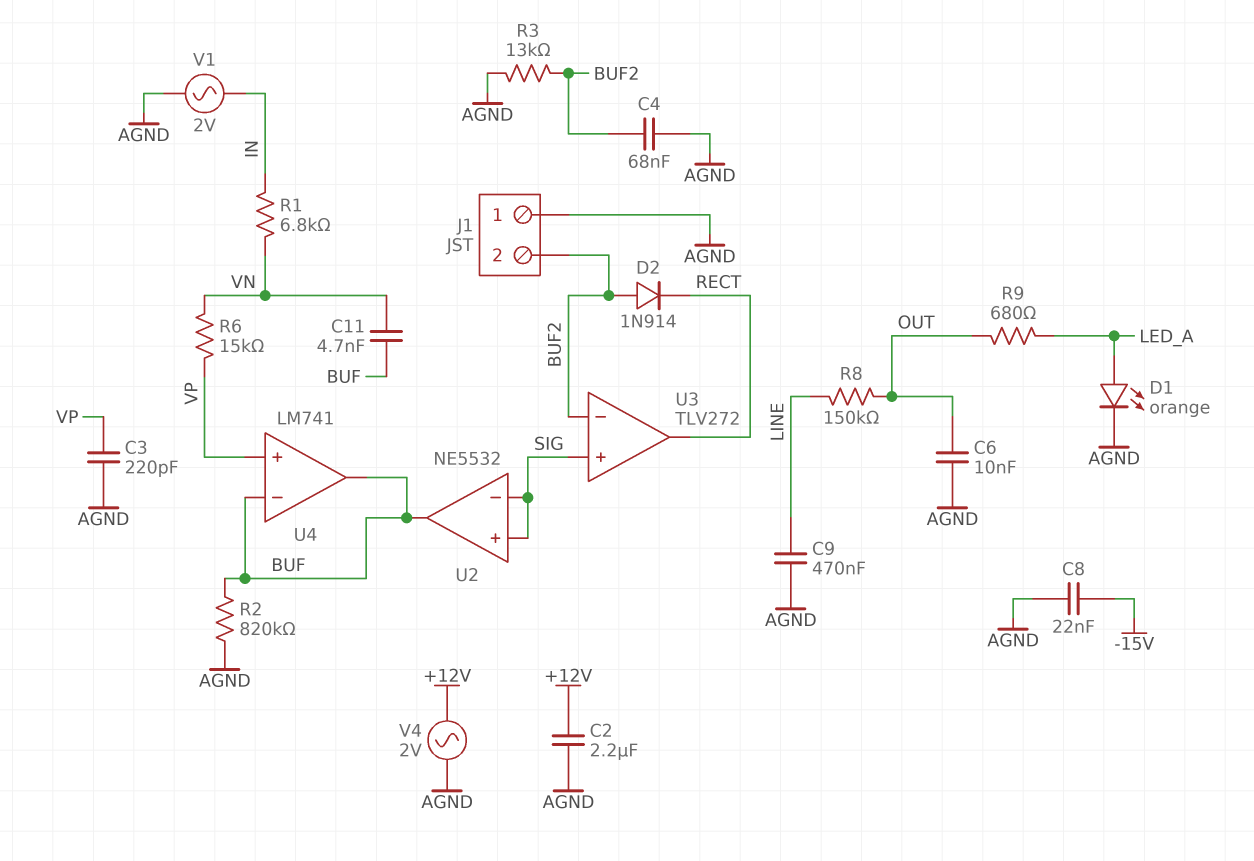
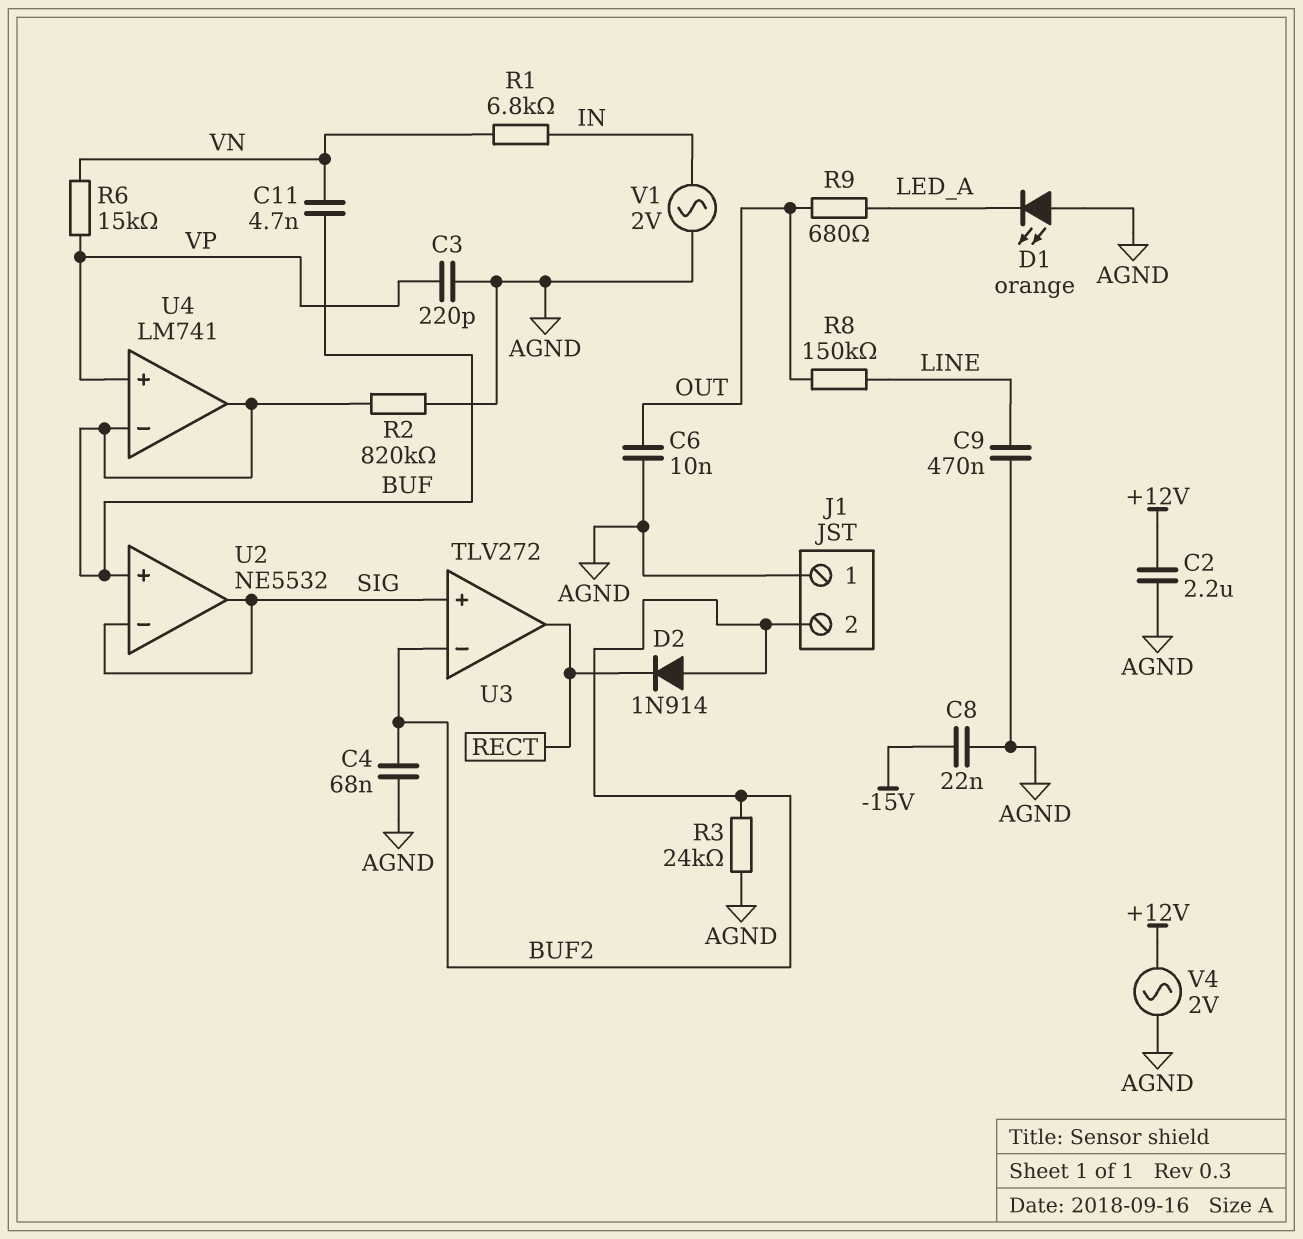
D1: LED orange (A LED_A, K AGND) -> LED orange (A AGND, K LED_A)
R3: 13k (AGND, BUF2) -> 24k (AGND, BUF2)
U2 pin in+: SIG -> BUF
U2 pin out: BUF -> SIG

